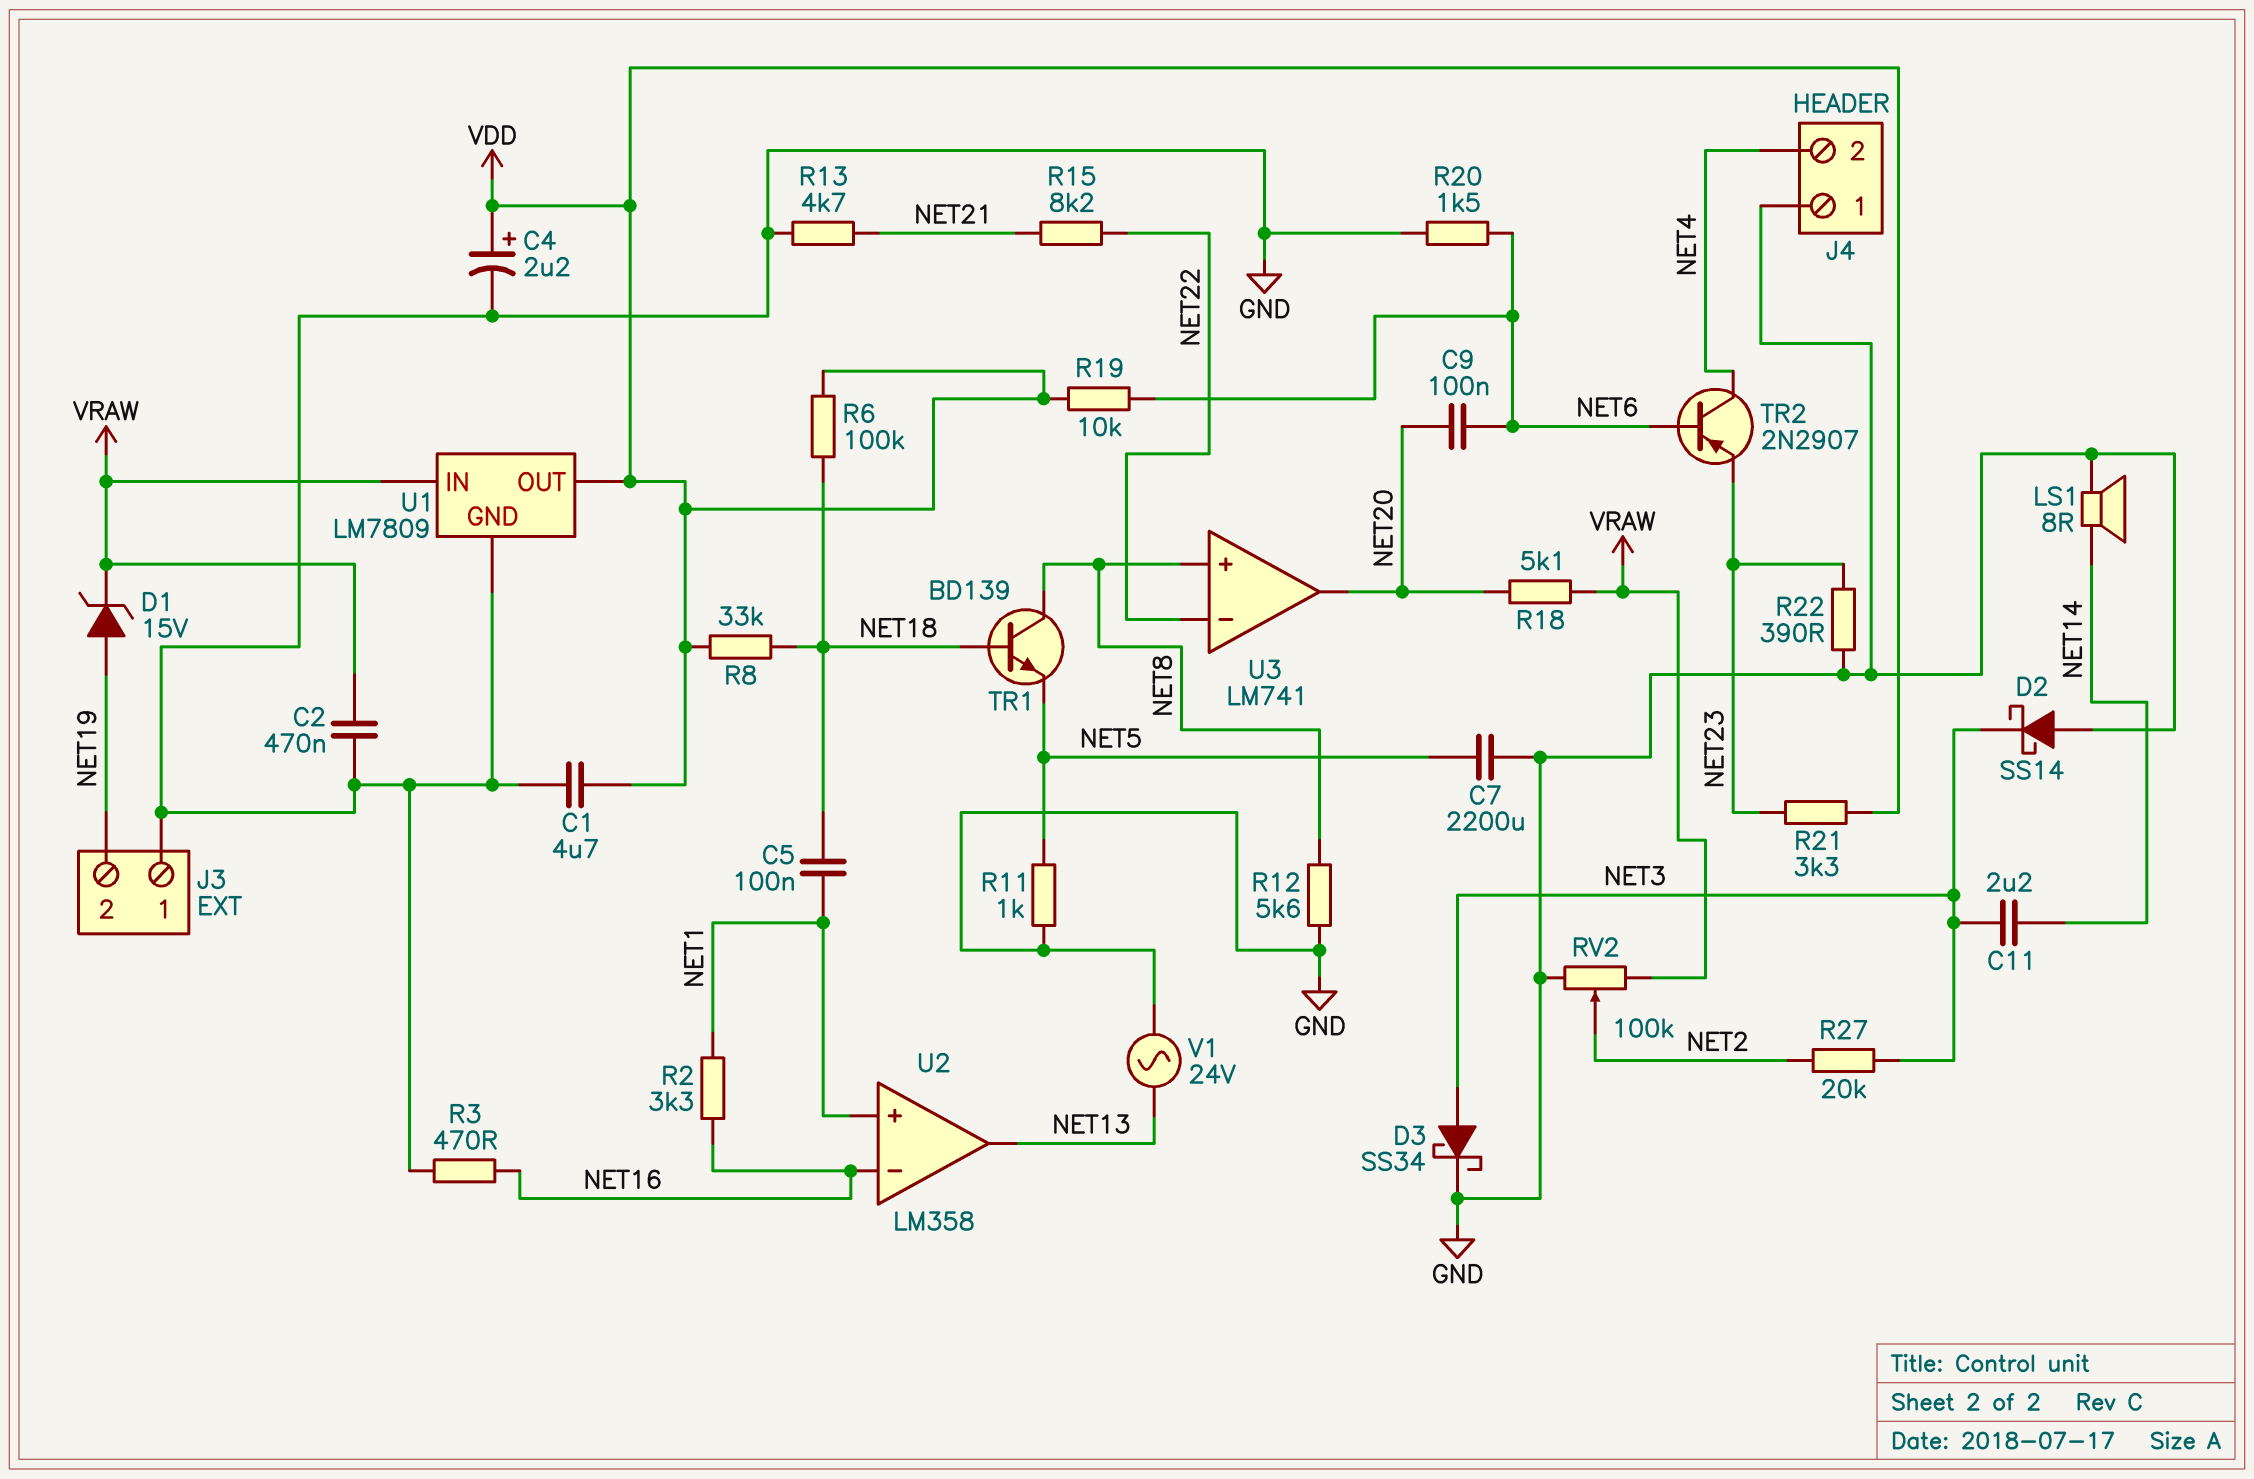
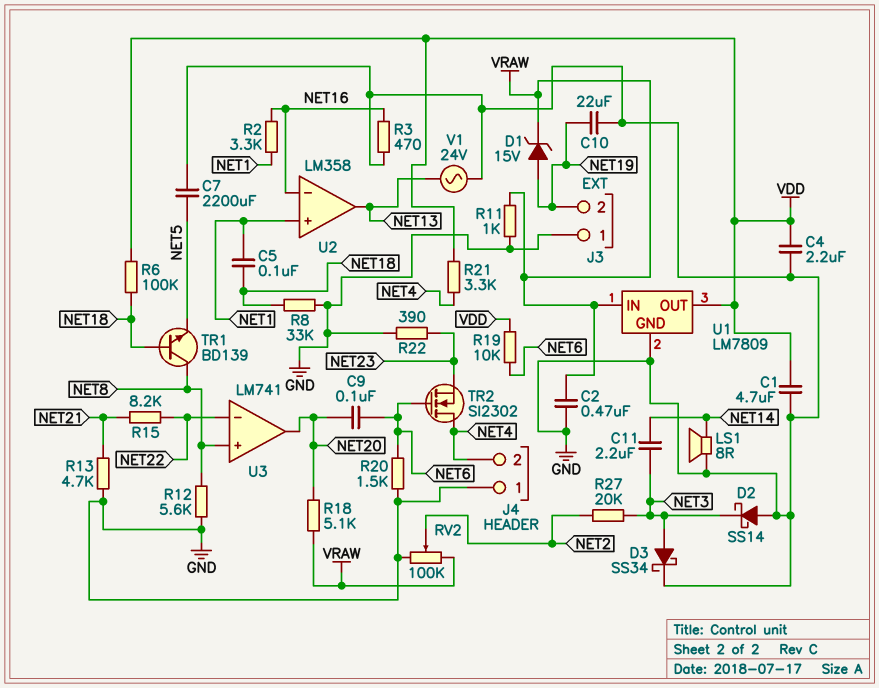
C4: 2.2uF (plus VDD, minus GND) -> 2.2uF (GND, VDD)
C10: none -> 22uF (GND, NET19)
R8: 33k (NET18, VDD) -> 33k (GND, NET18)
R11: 1k (GND, NET5) -> 1k (GND, VRAW)
R21: 3.3k (NET23, VDD) -> 3.3k (NET4, VDD)
TR2: PNP 2N2907 (B NET6, C NET4, E NET23) -> NMOS SI2302 (G NET6, D NET4, S NET23)

